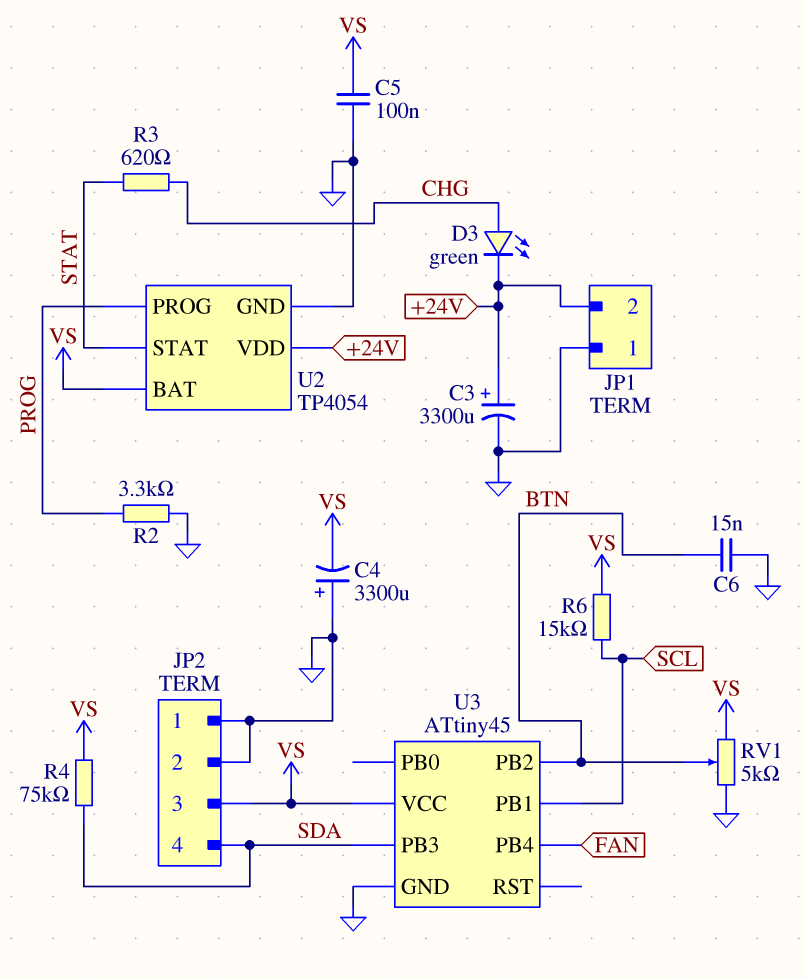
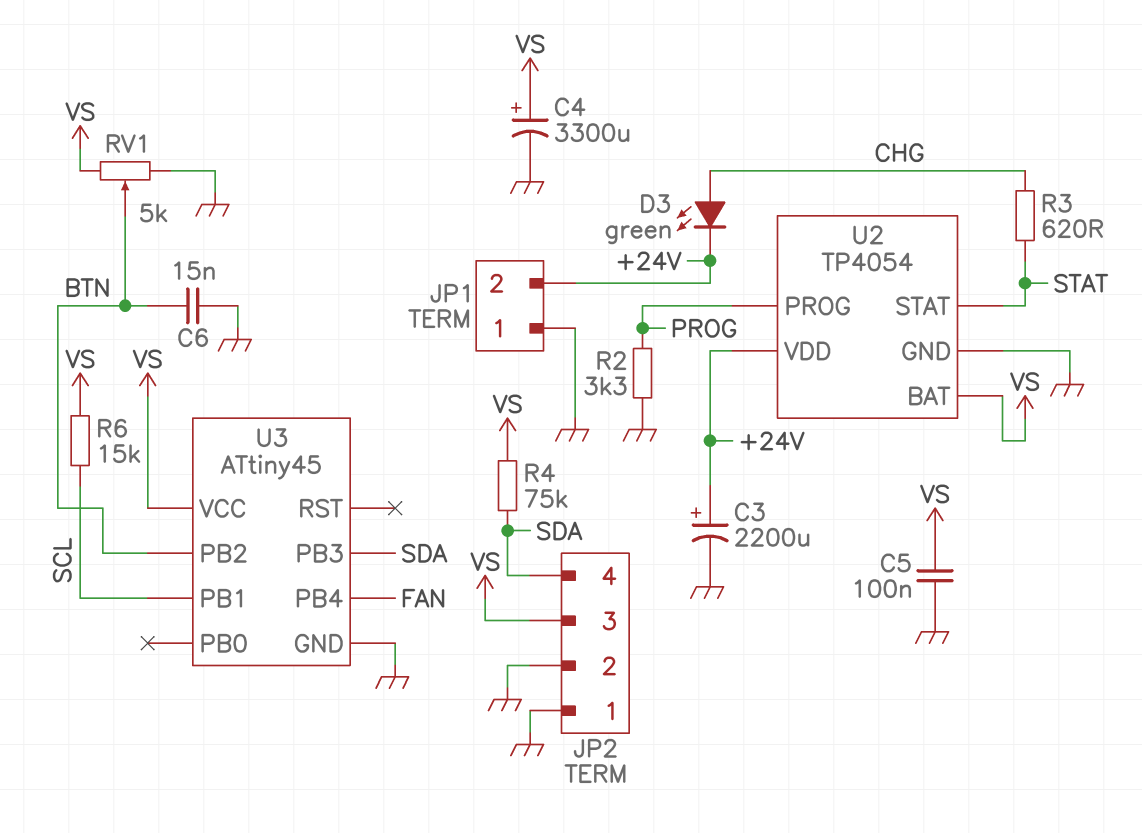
C3: 3300uF (plus +24V, minus GND) -> 2200uF (plus +24V, minus GND)
C4: 3300uF (plus GND, minus VS) -> 3300uF (plus VS, minus GND)

